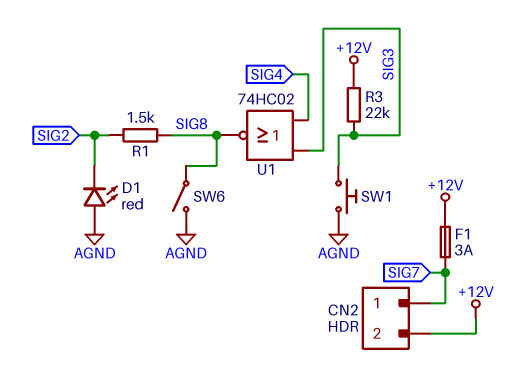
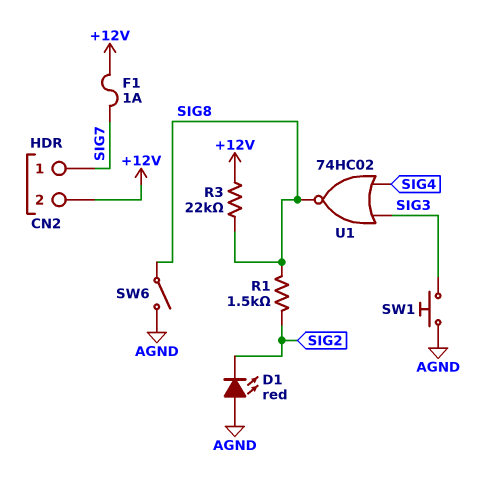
F1: 3A (+12V, SIG7) -> 1A (+12V, SIG7)
R3: 22k (+12V, SIG3) -> 22k (+12V, SIG8)

